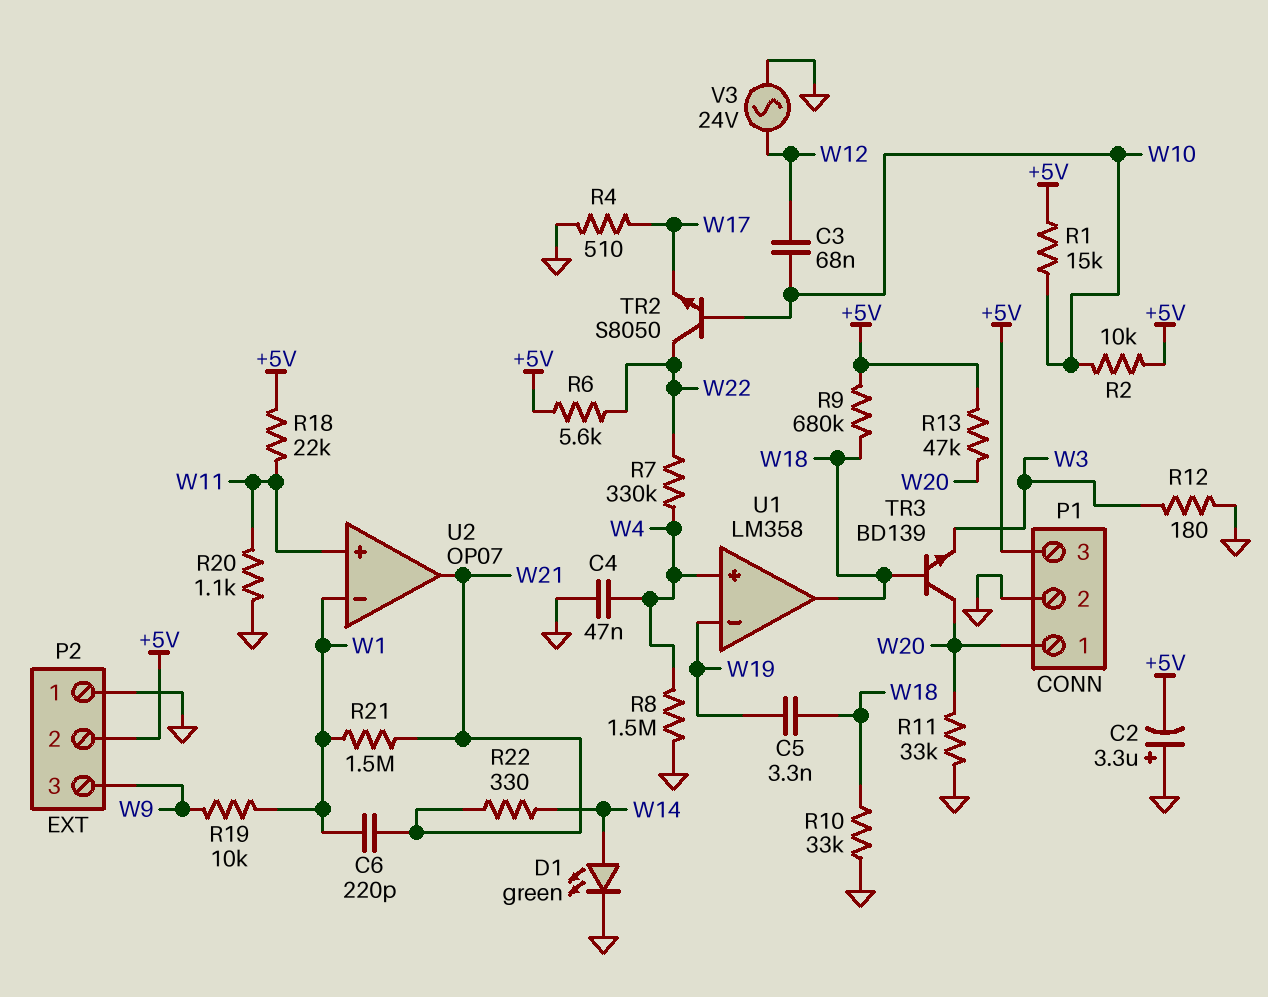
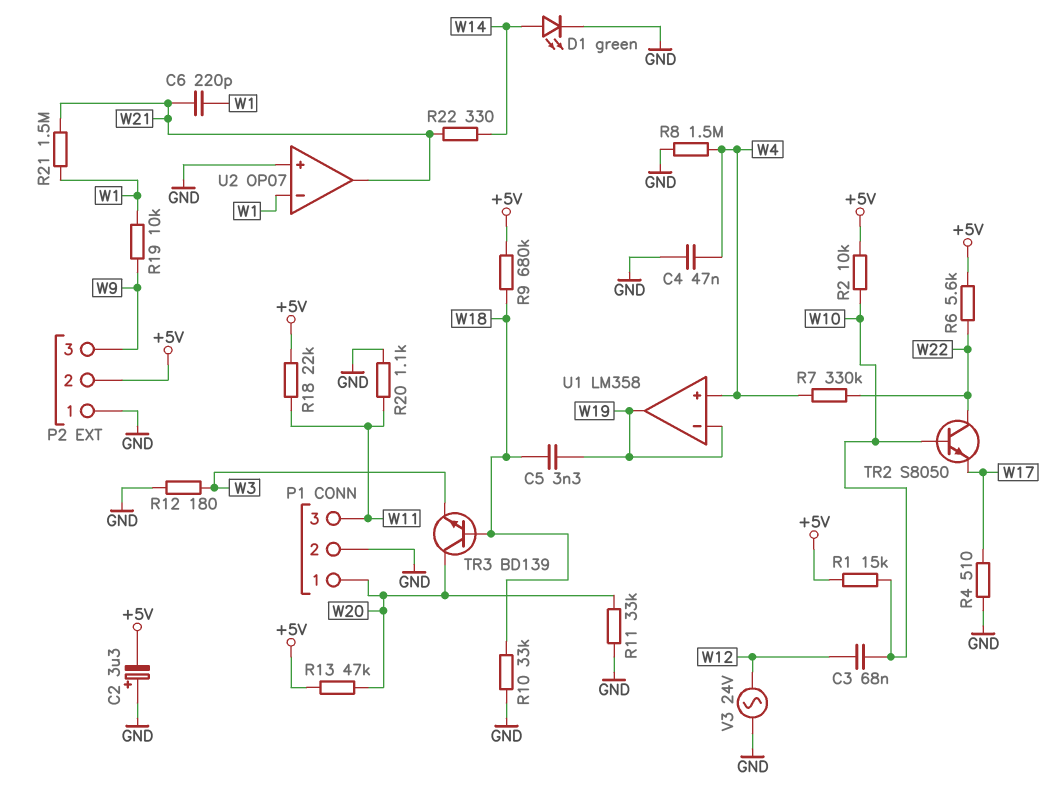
P1 pin 3: +5V -> W11
U1 pin out: W18 -> W19
U2 pin in+: W11 -> GND

